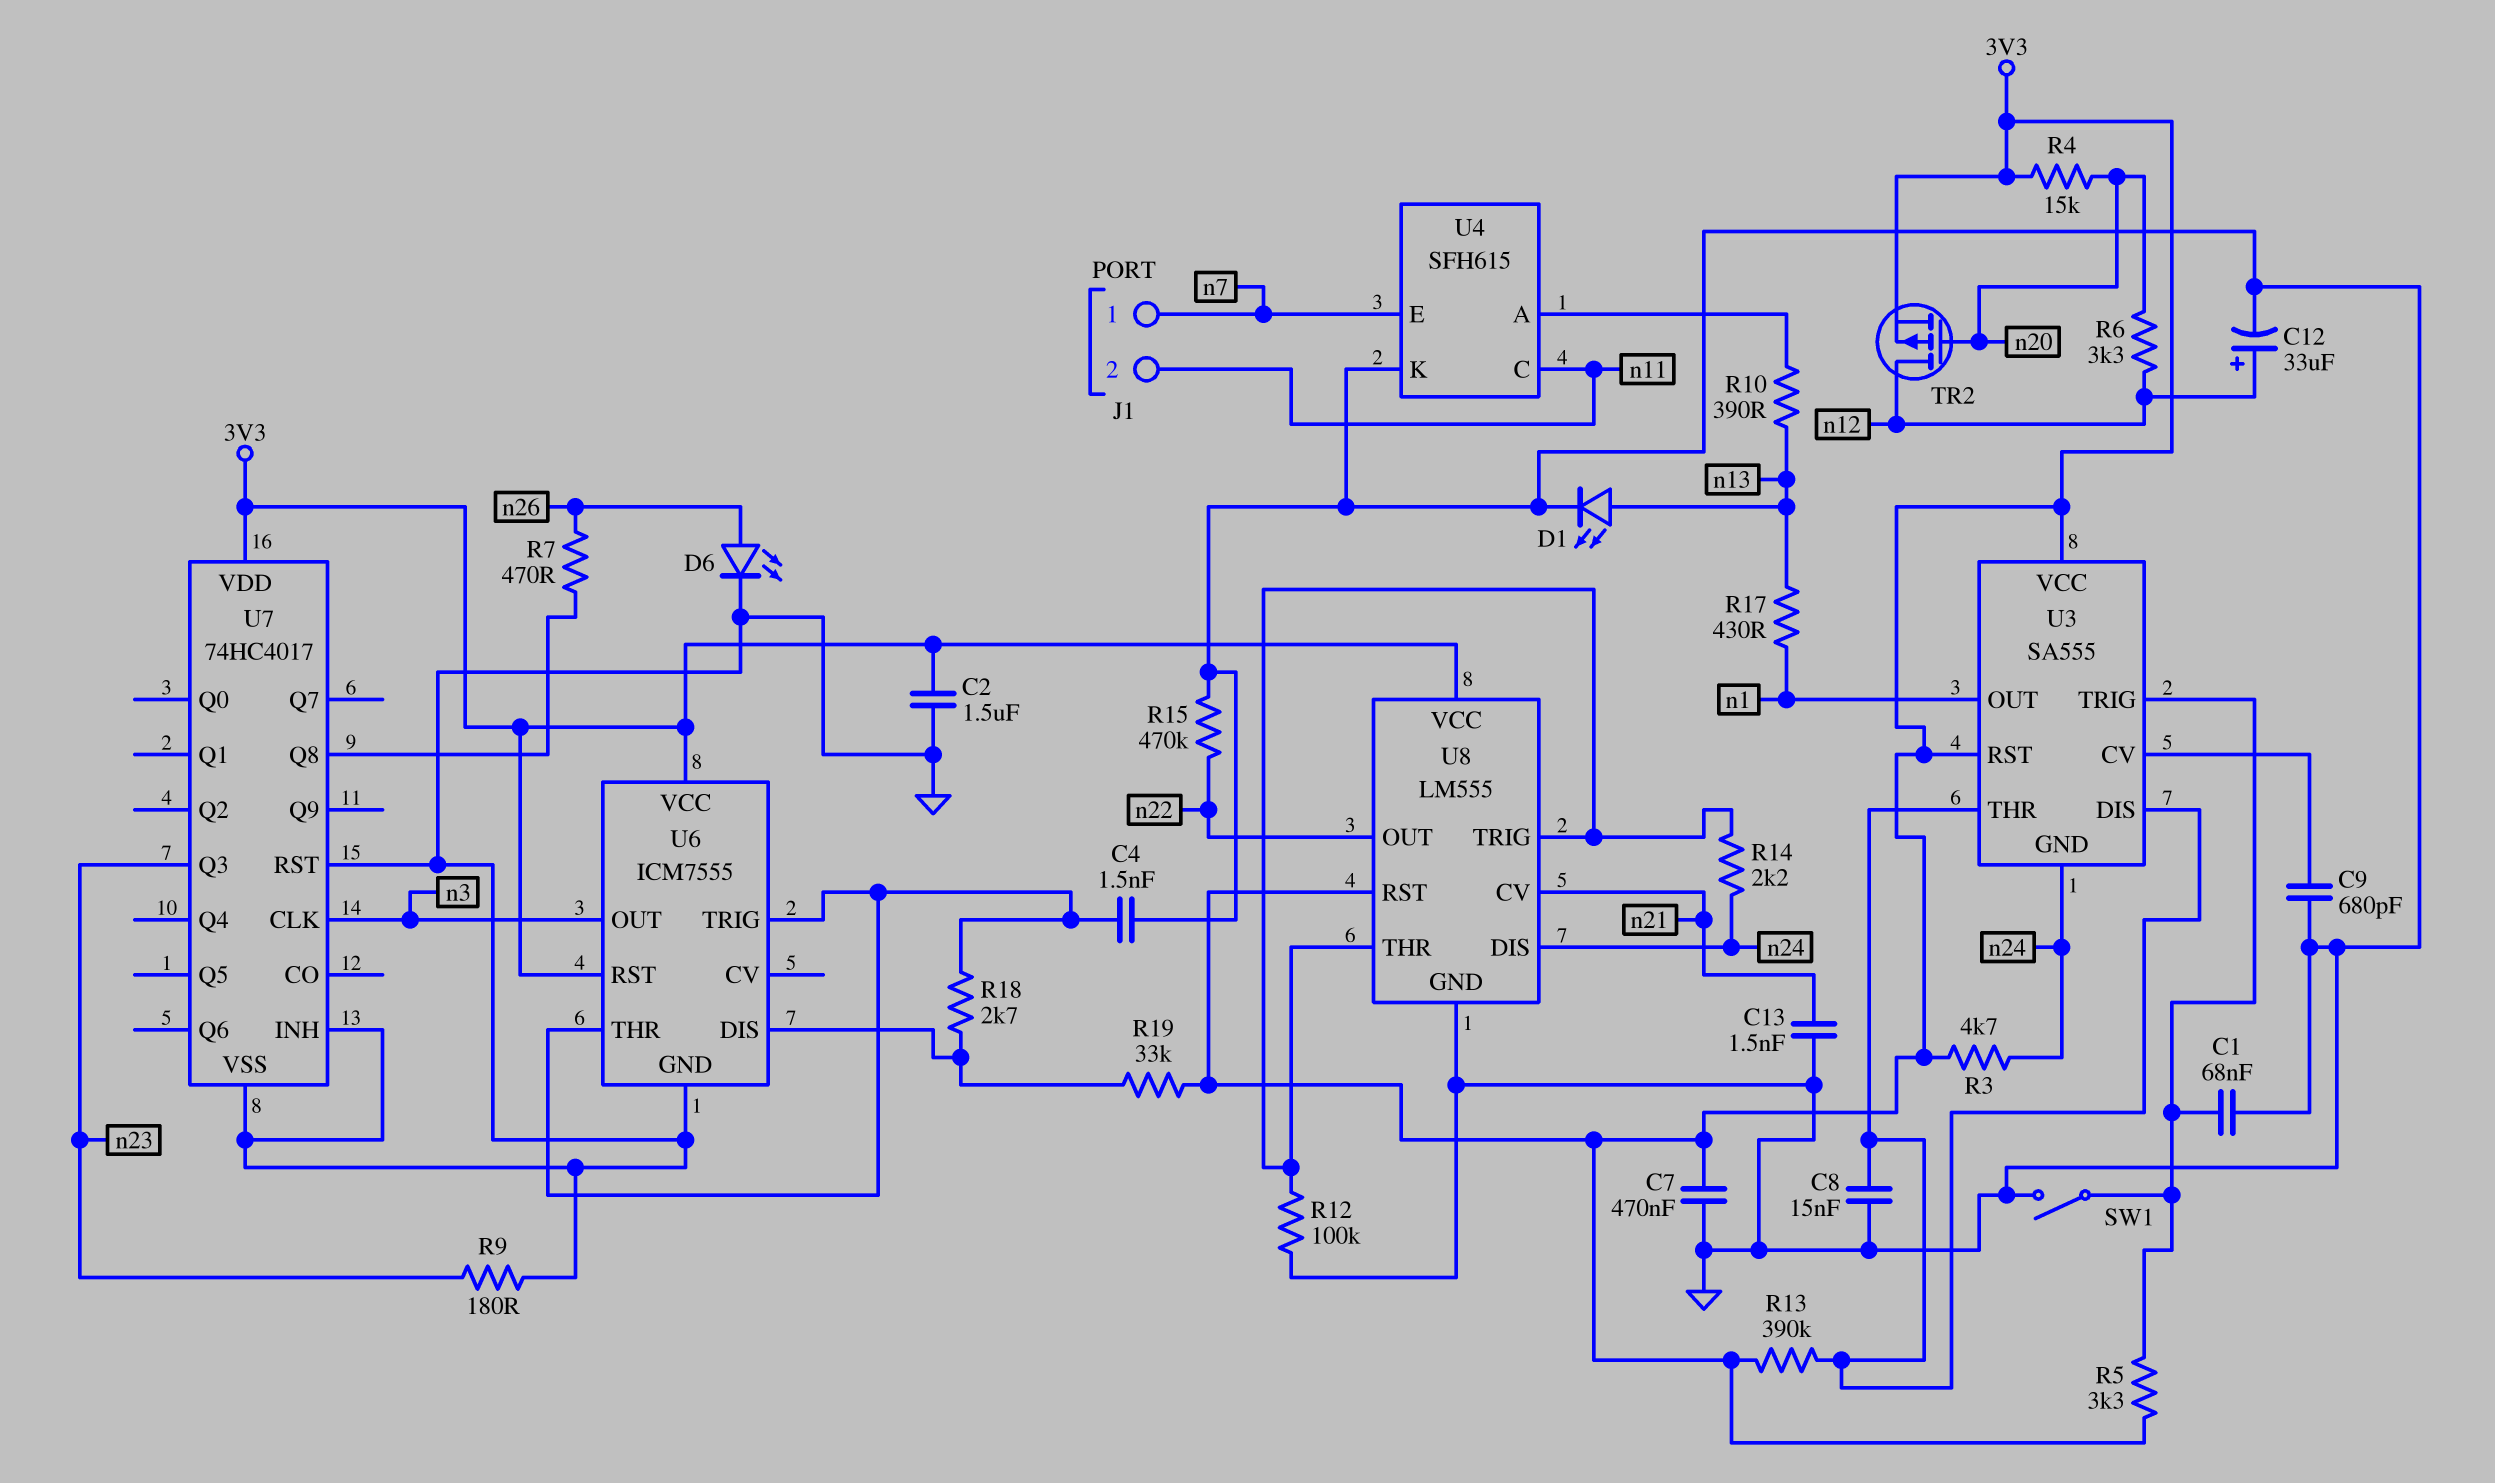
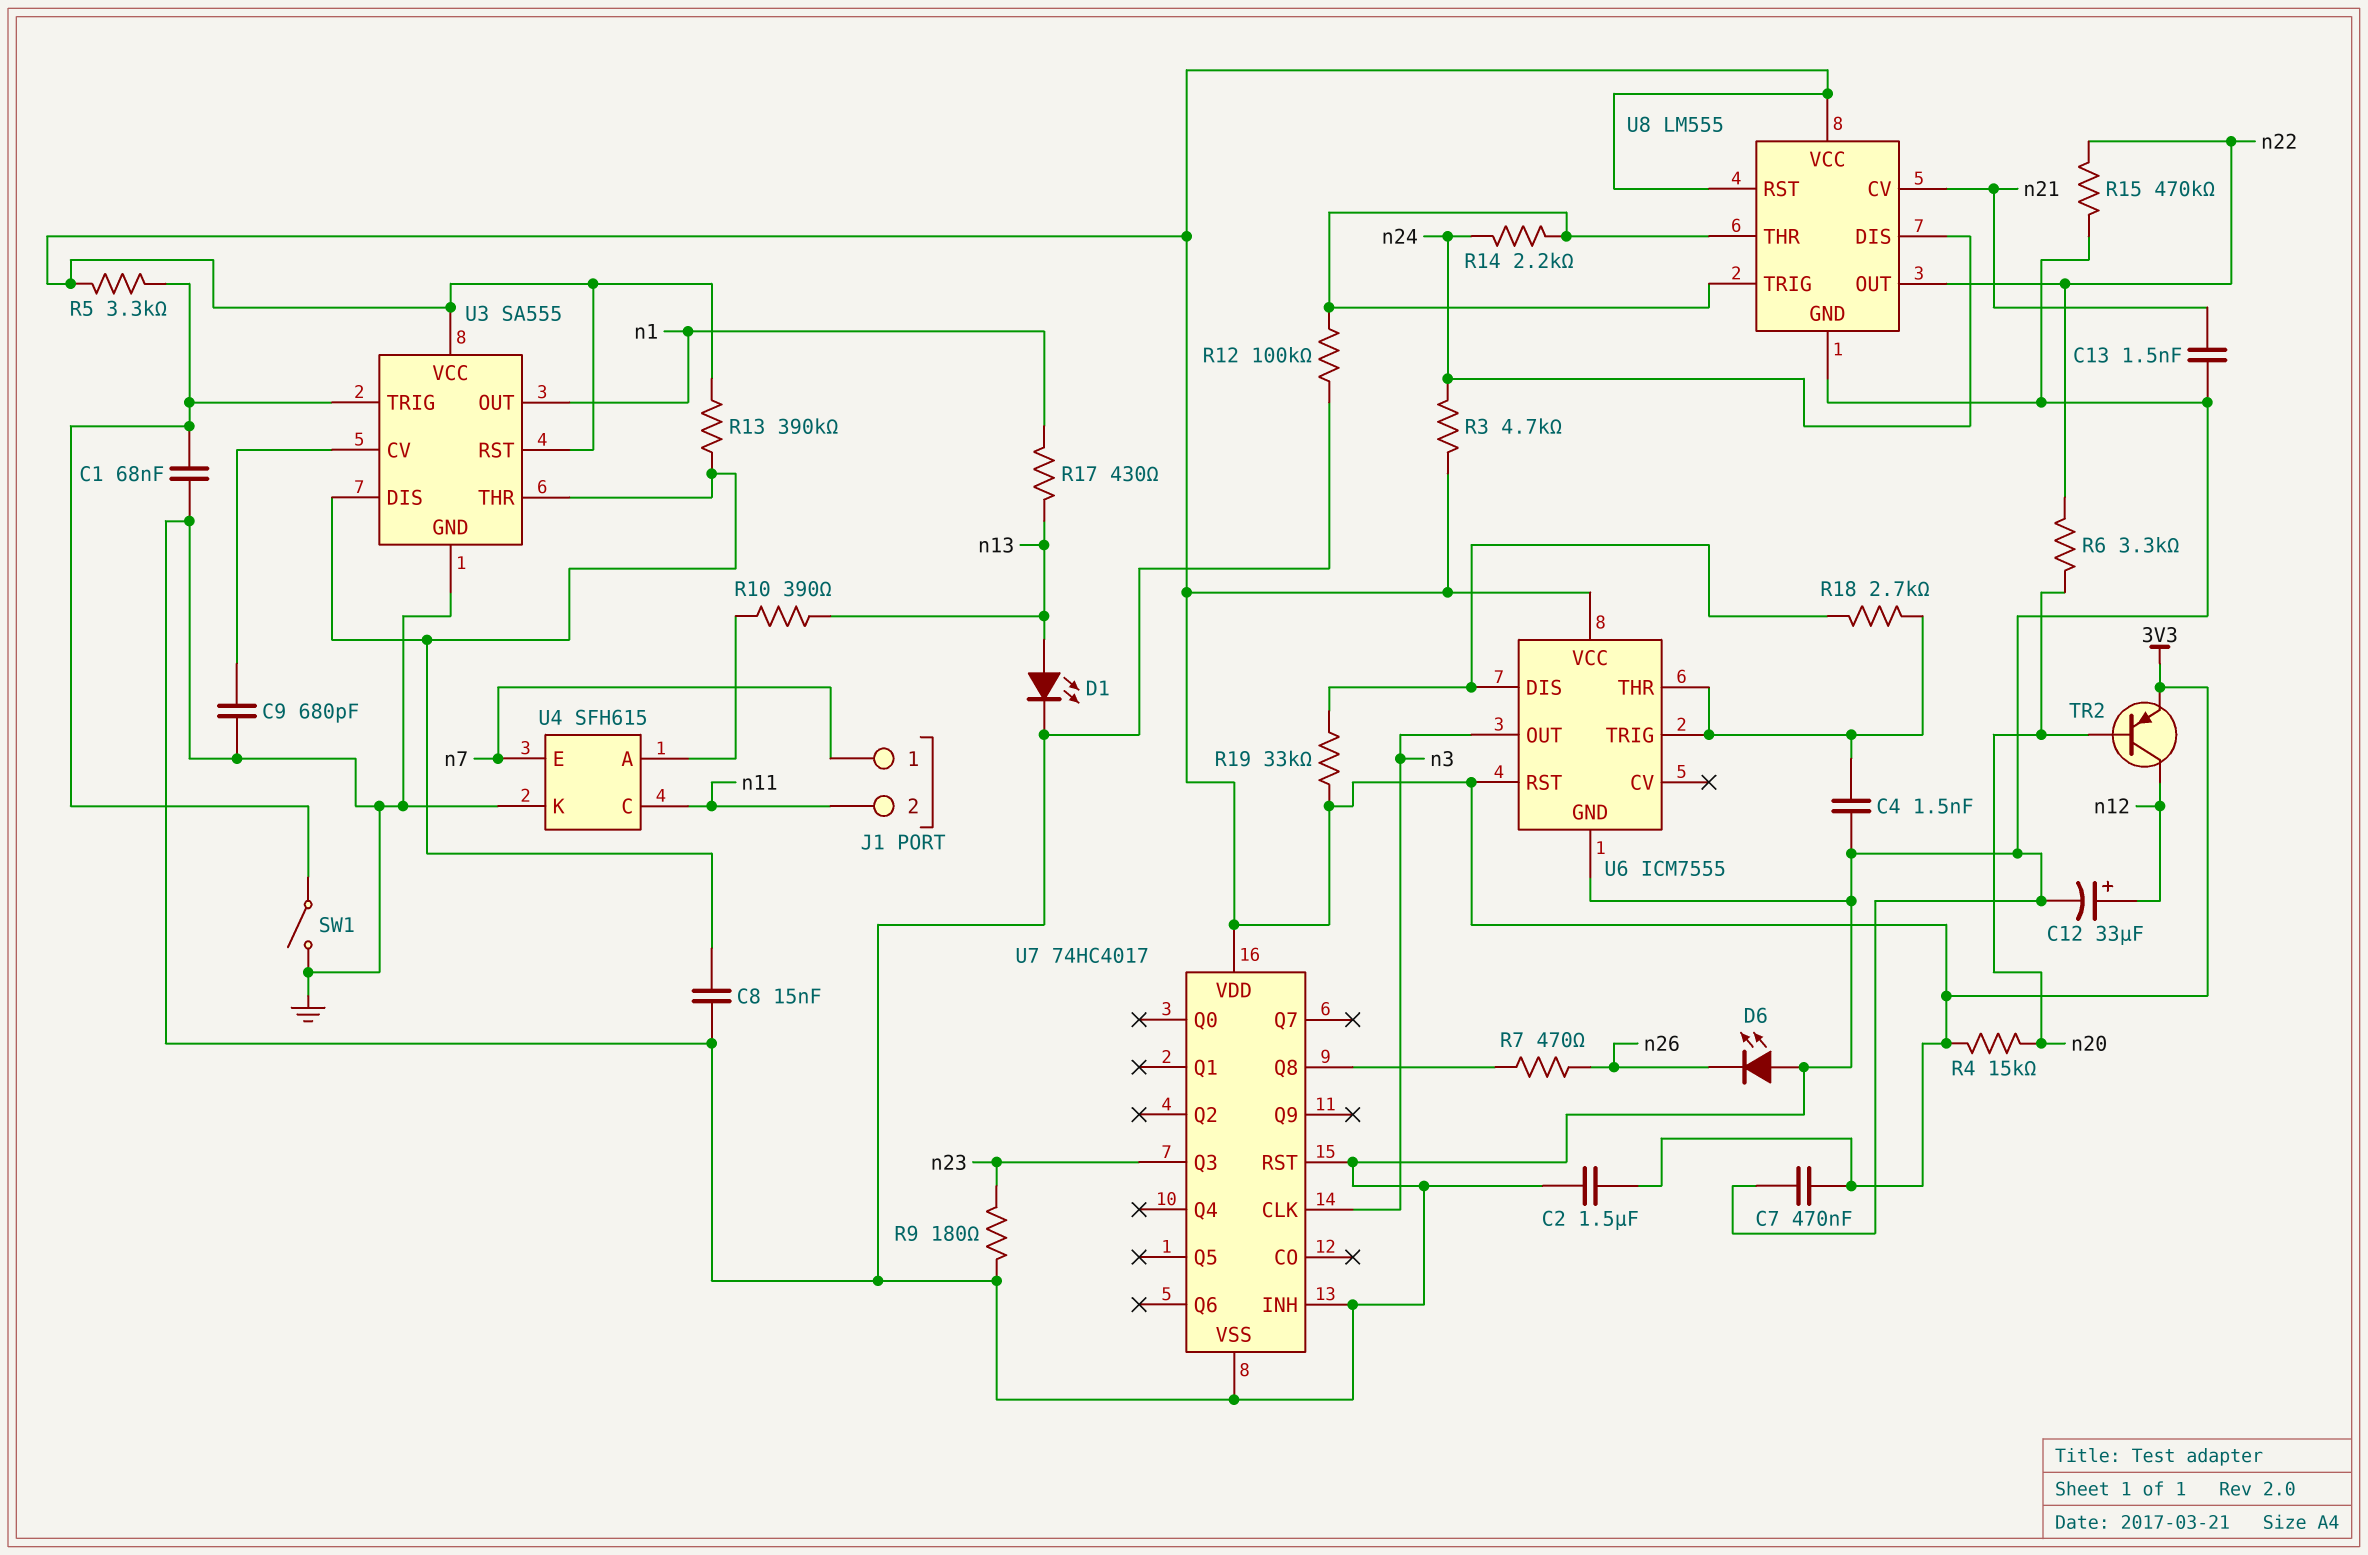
D6: LED (A n26, K GND) -> LED (A GND, K n26)
R6: 3.3k (n12, n20) -> 3.3k (n20, n22)
TR2: PMOS (G n20, D n12, S 3V3) -> PNP (B n20, C n12, E 3V3)
U3 pin GND: n24 -> GND

